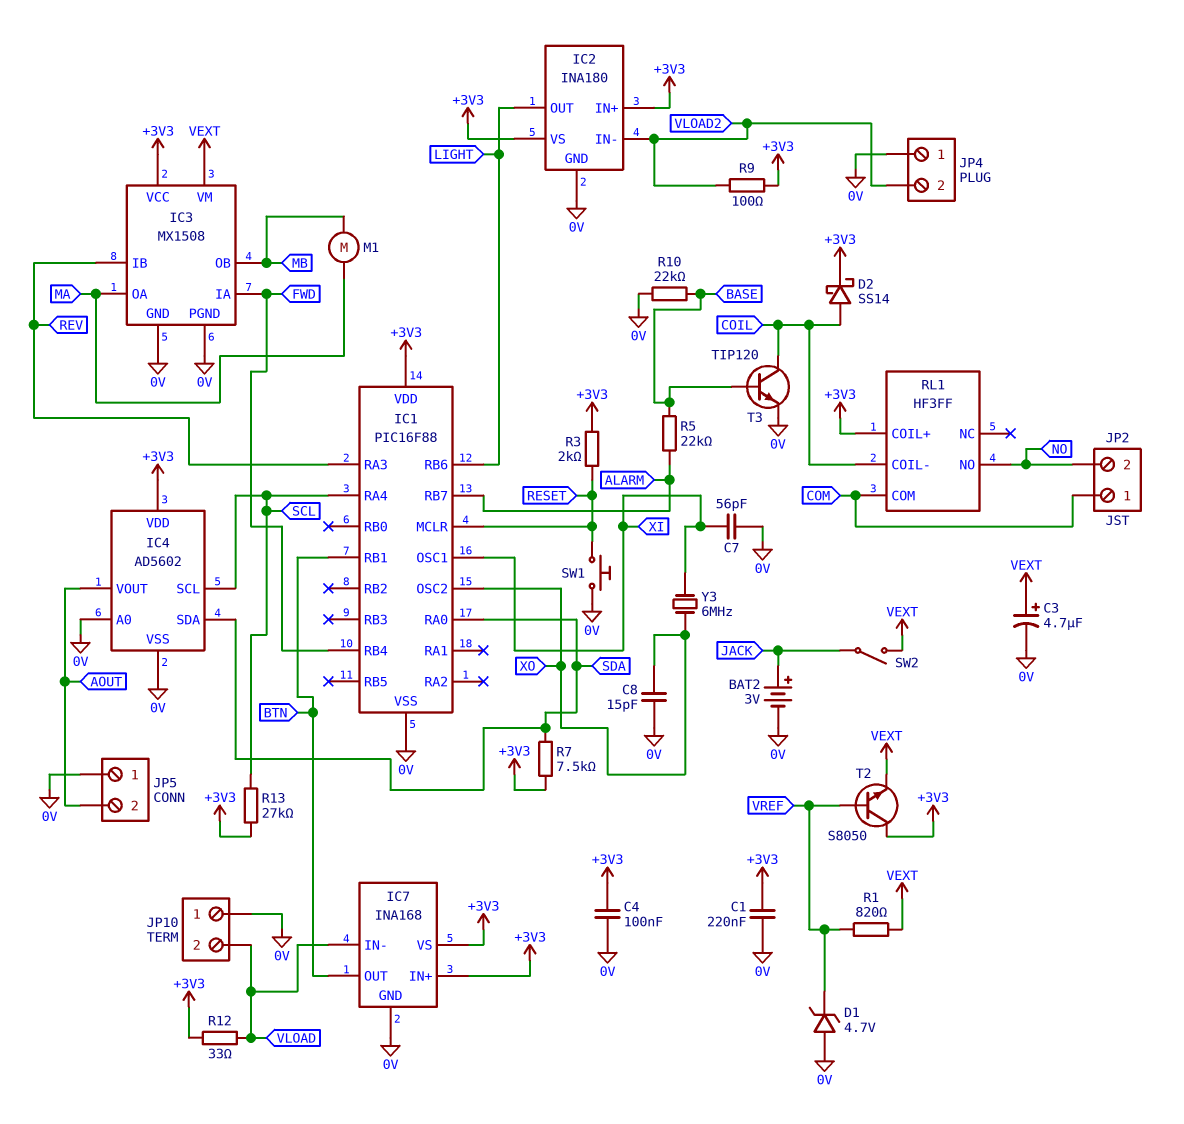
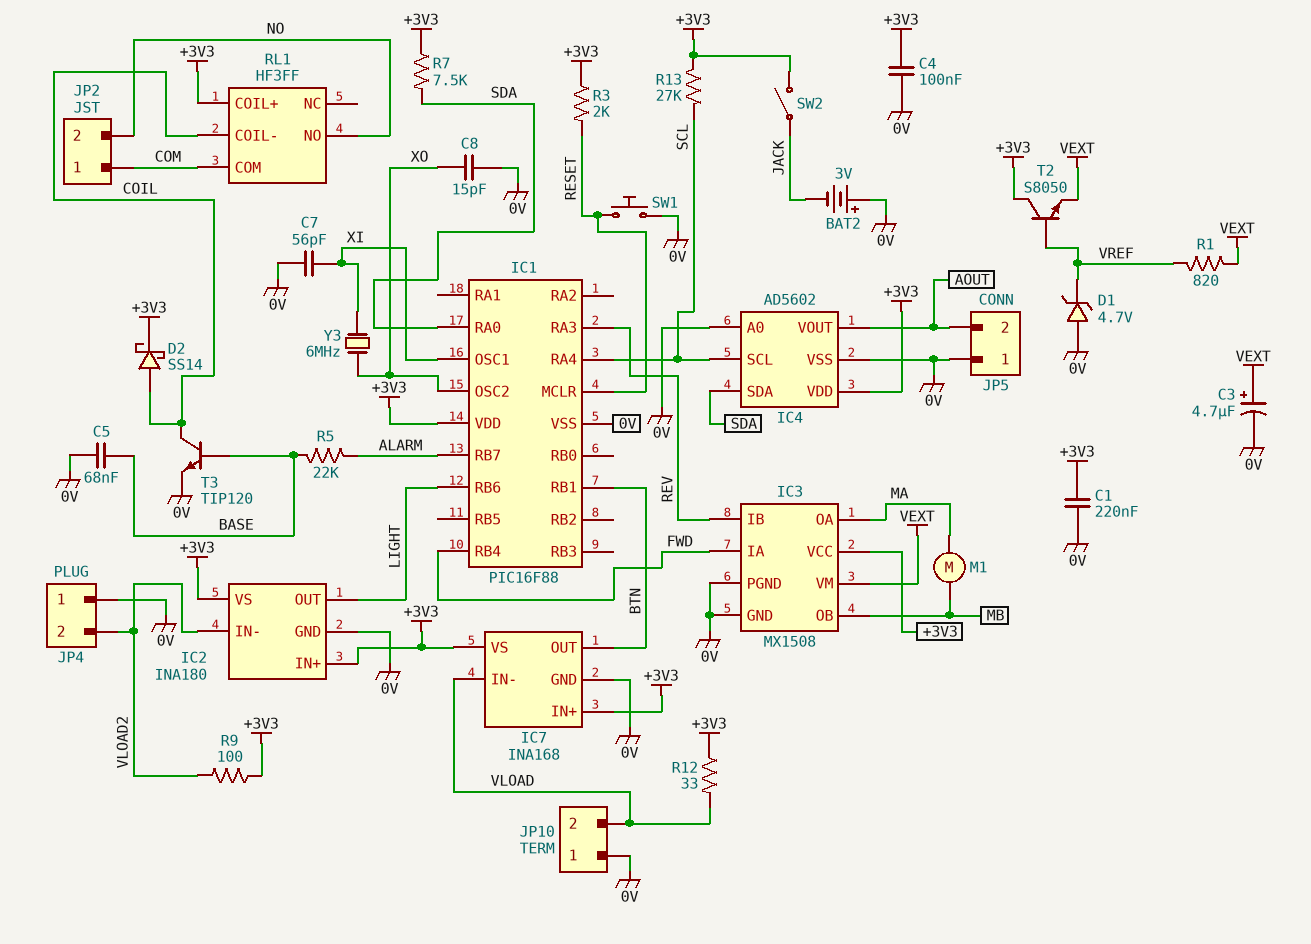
BAT2: 3V (plus JACK, minus 0V) -> 3V (plus 0V, minus JACK)
C5: none -> 68nF (0V, BASE)
R10: 22k (0V, BASE) -> none
SW2: switch (JACK, VEXT) -> switch (+3V3, JACK)

